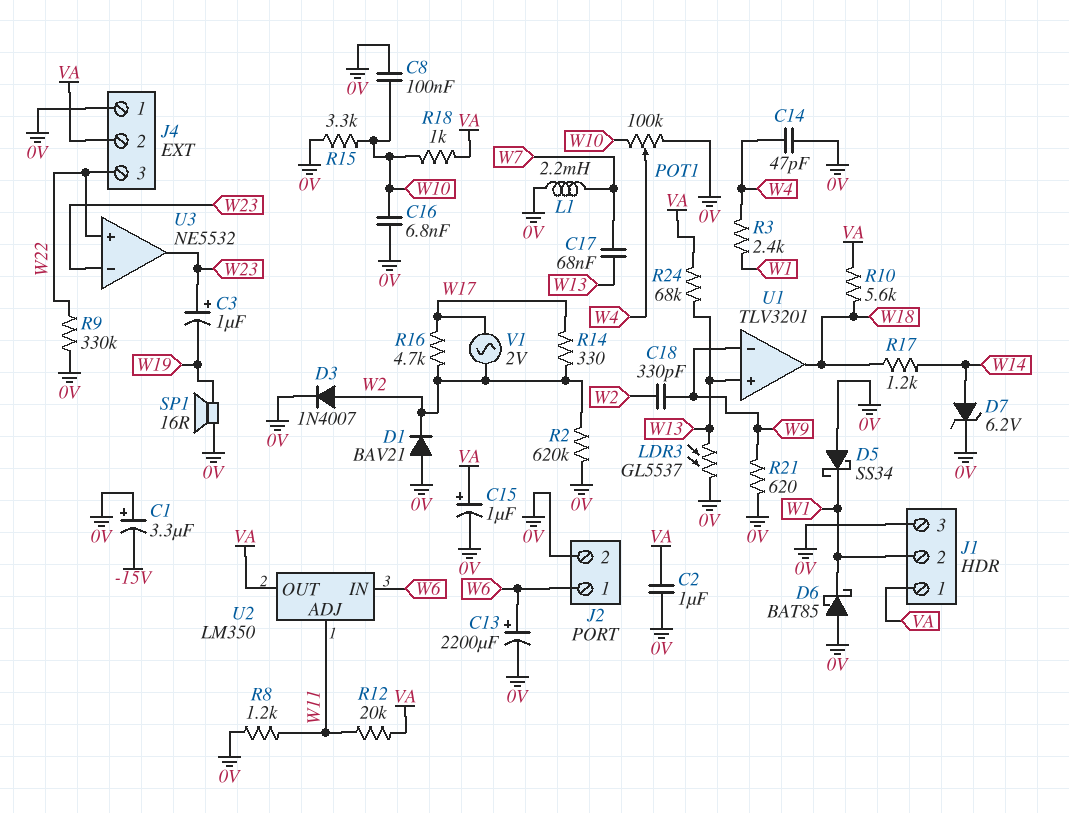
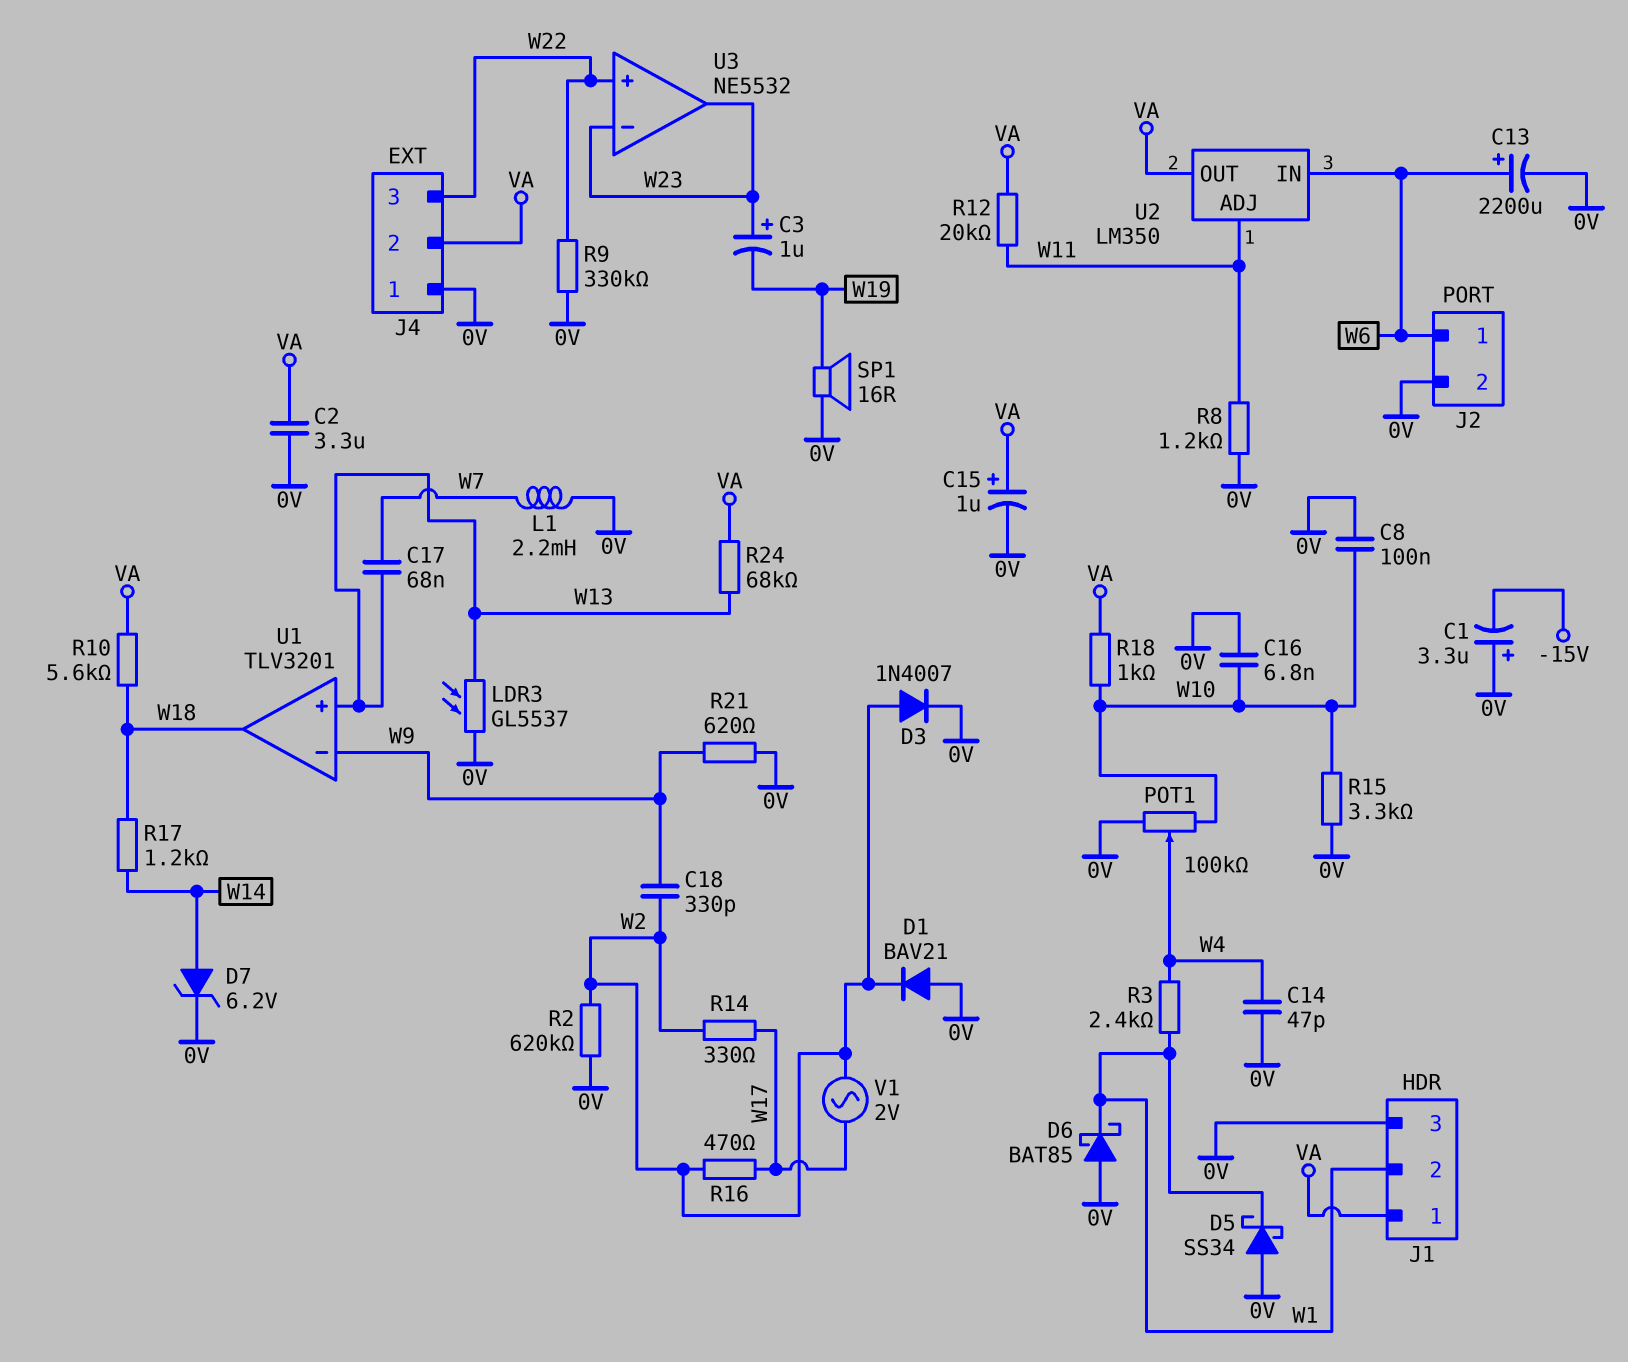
C2: 1uF (0V, VA) -> 3.3uF (0V, VA)
R16: 4.7k (W2, W17) -> 470 (W2, W17)

